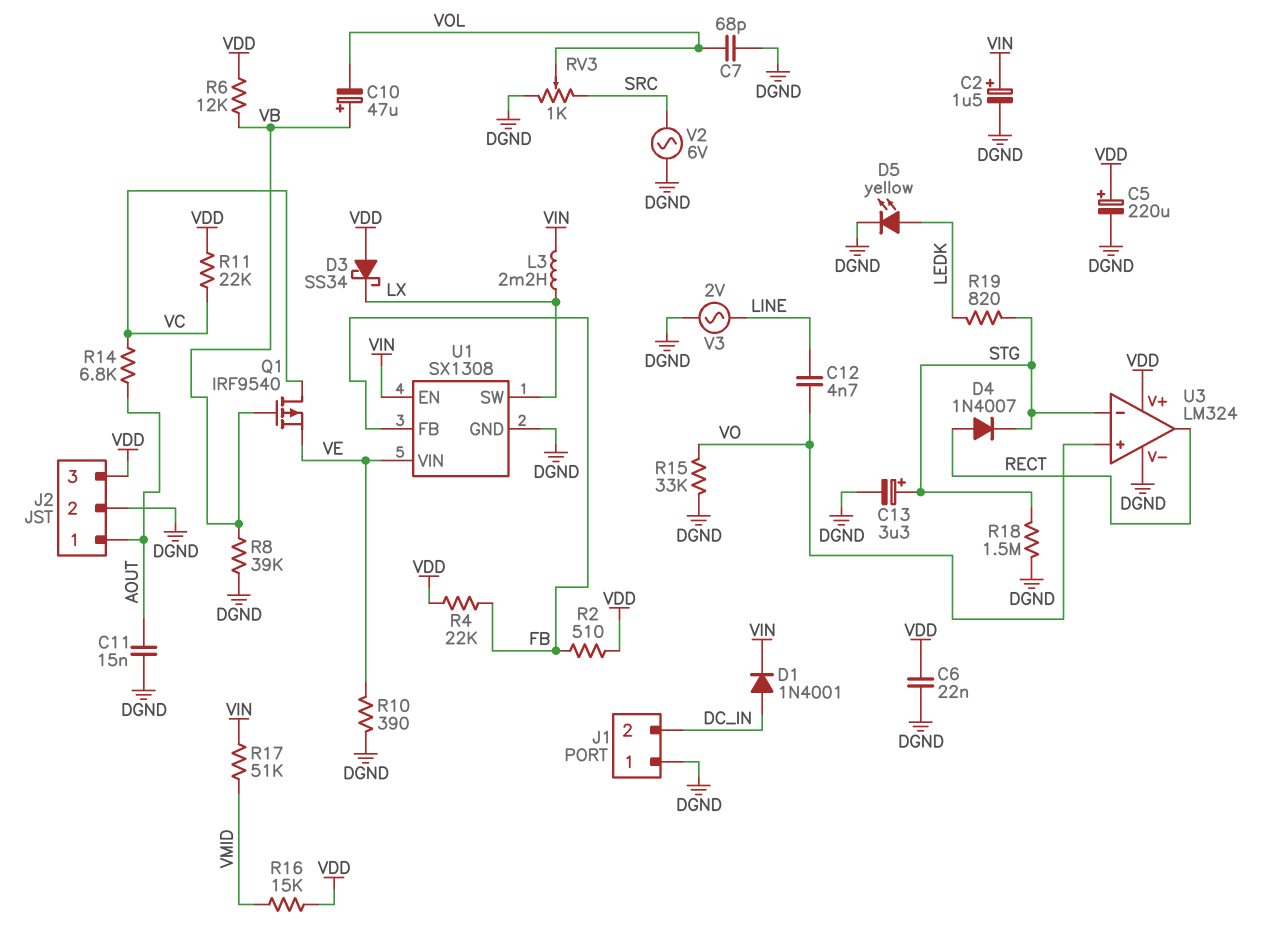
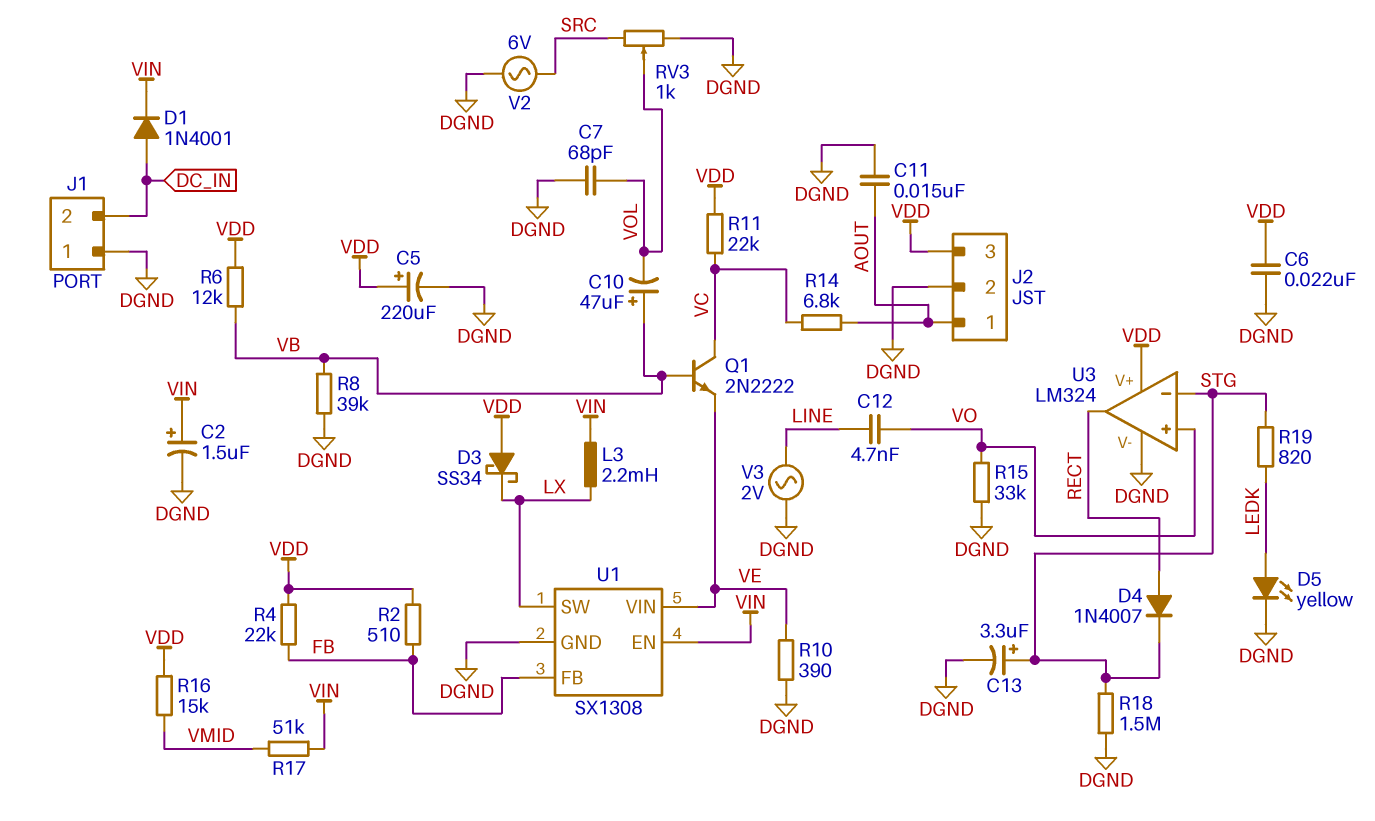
Q1: PMOS IRF9540 (G VB, D VC, S VE) -> NPN 2N2222 (B VB, C VC, E VE)

